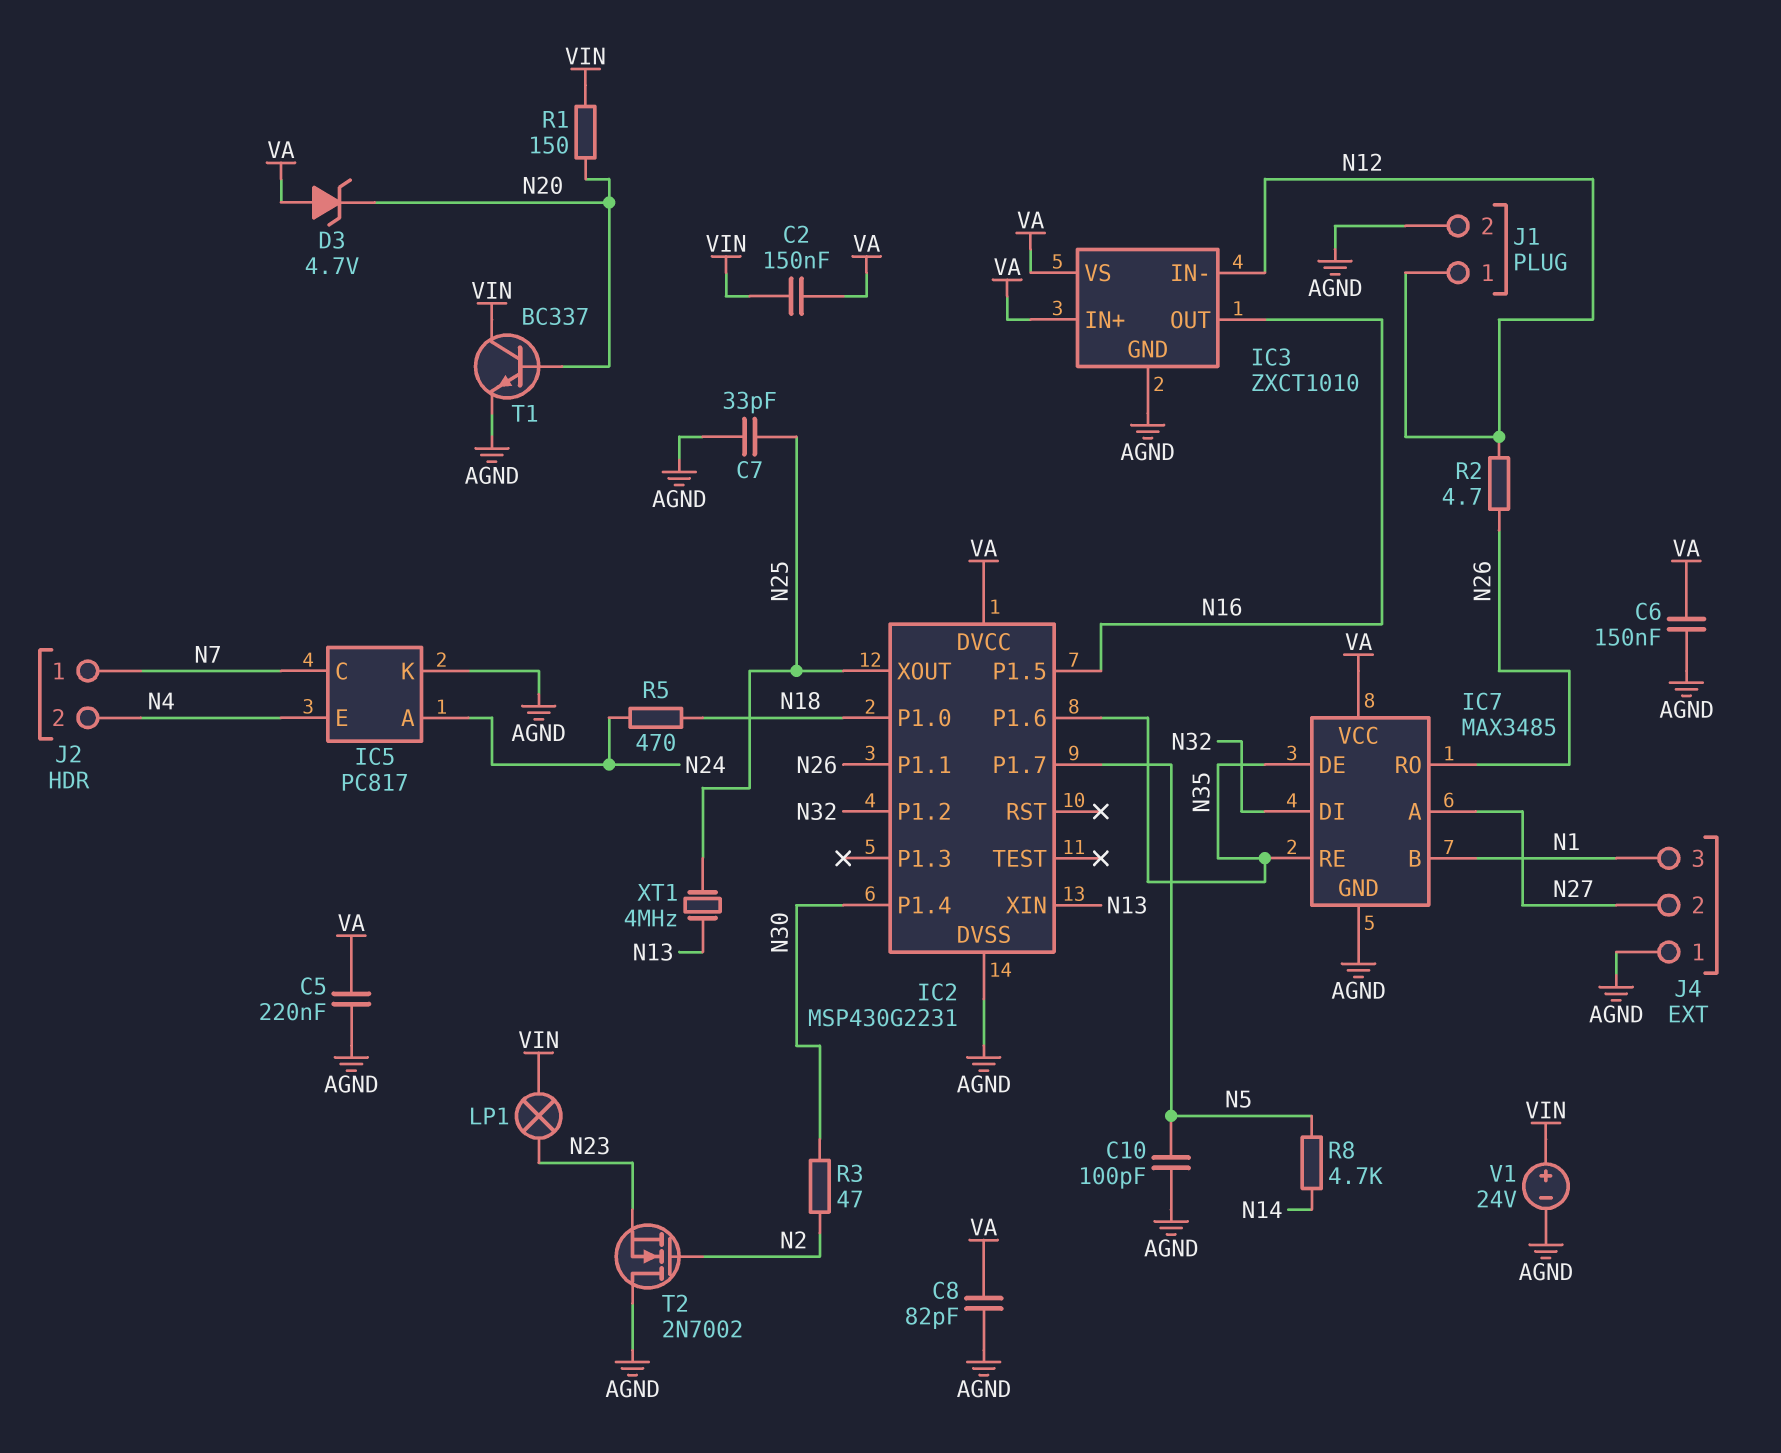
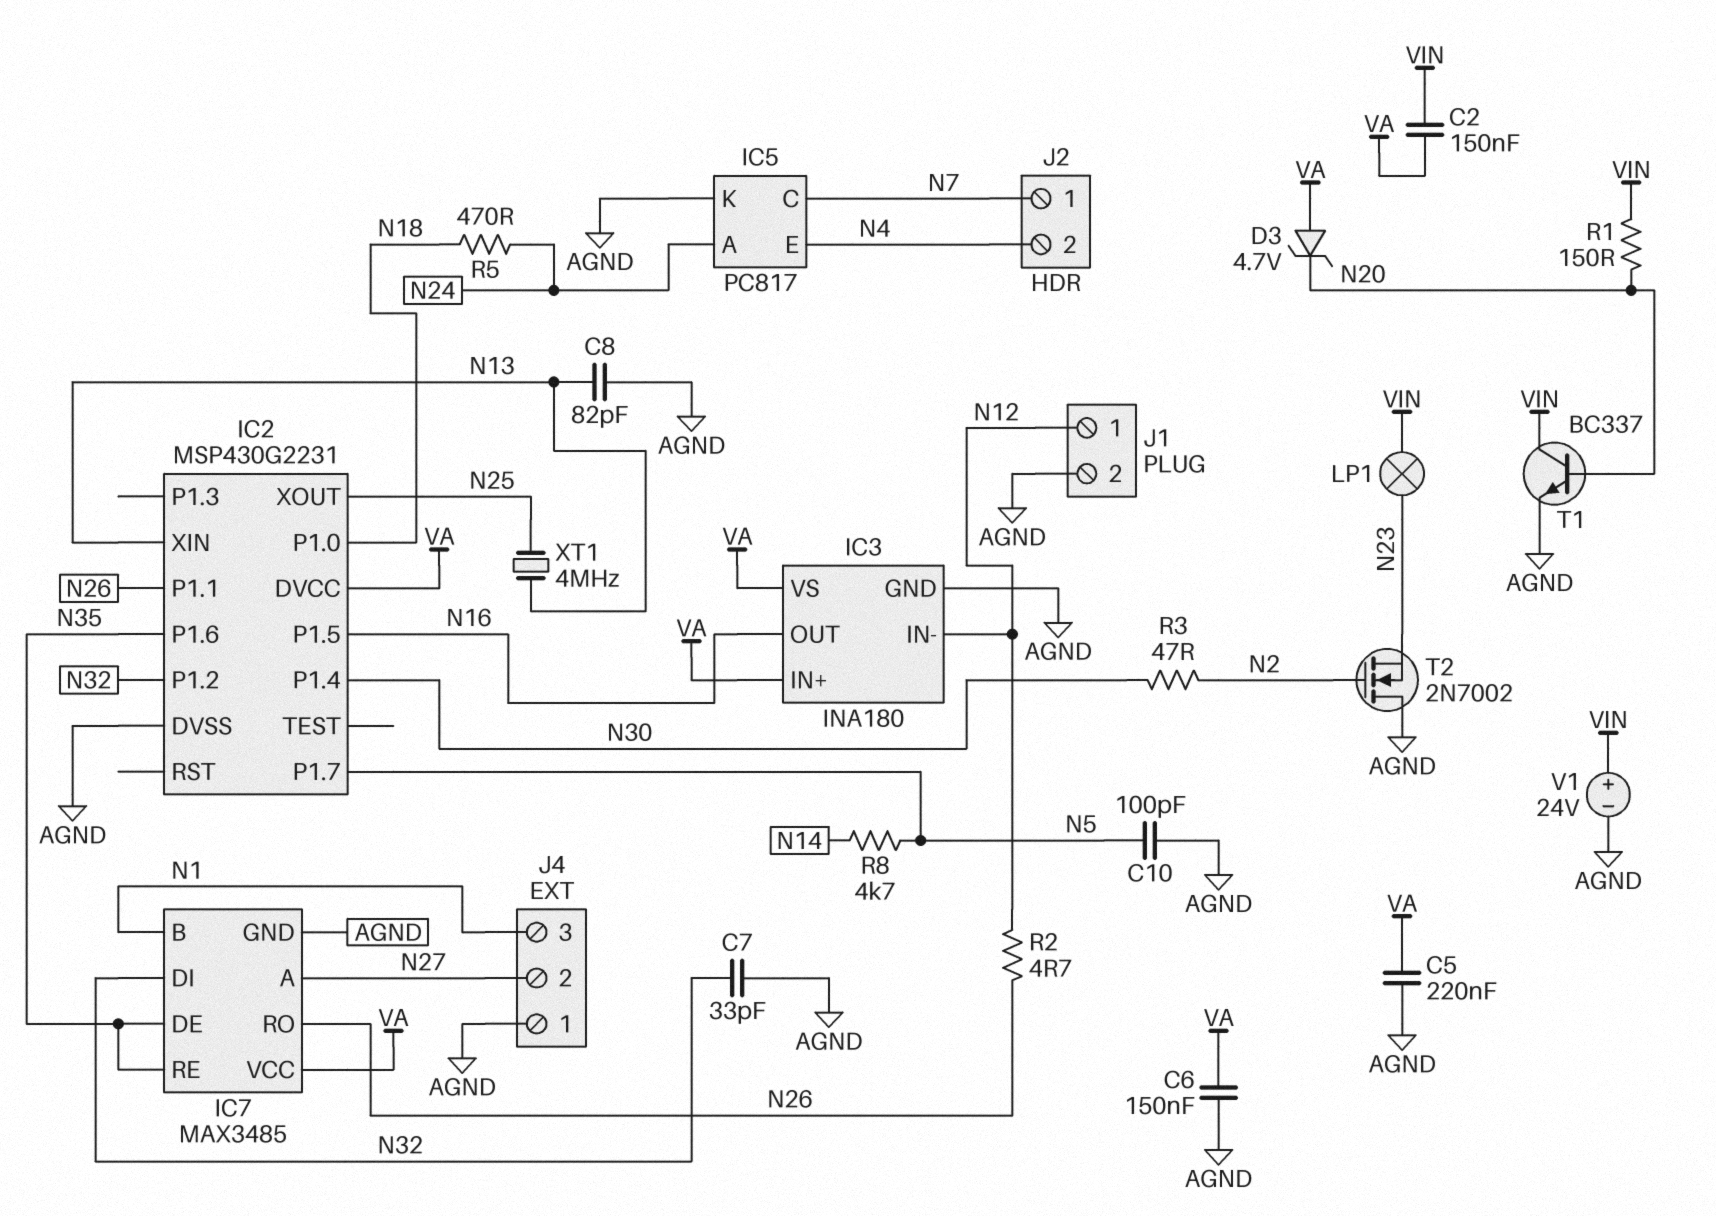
C7: 33pF (AGND, N25) -> 33pF (AGND, N32)
C8: 82pF (AGND, VA) -> 82pF (AGND, N13)
IC3: ZXCT1010 -> INA180

